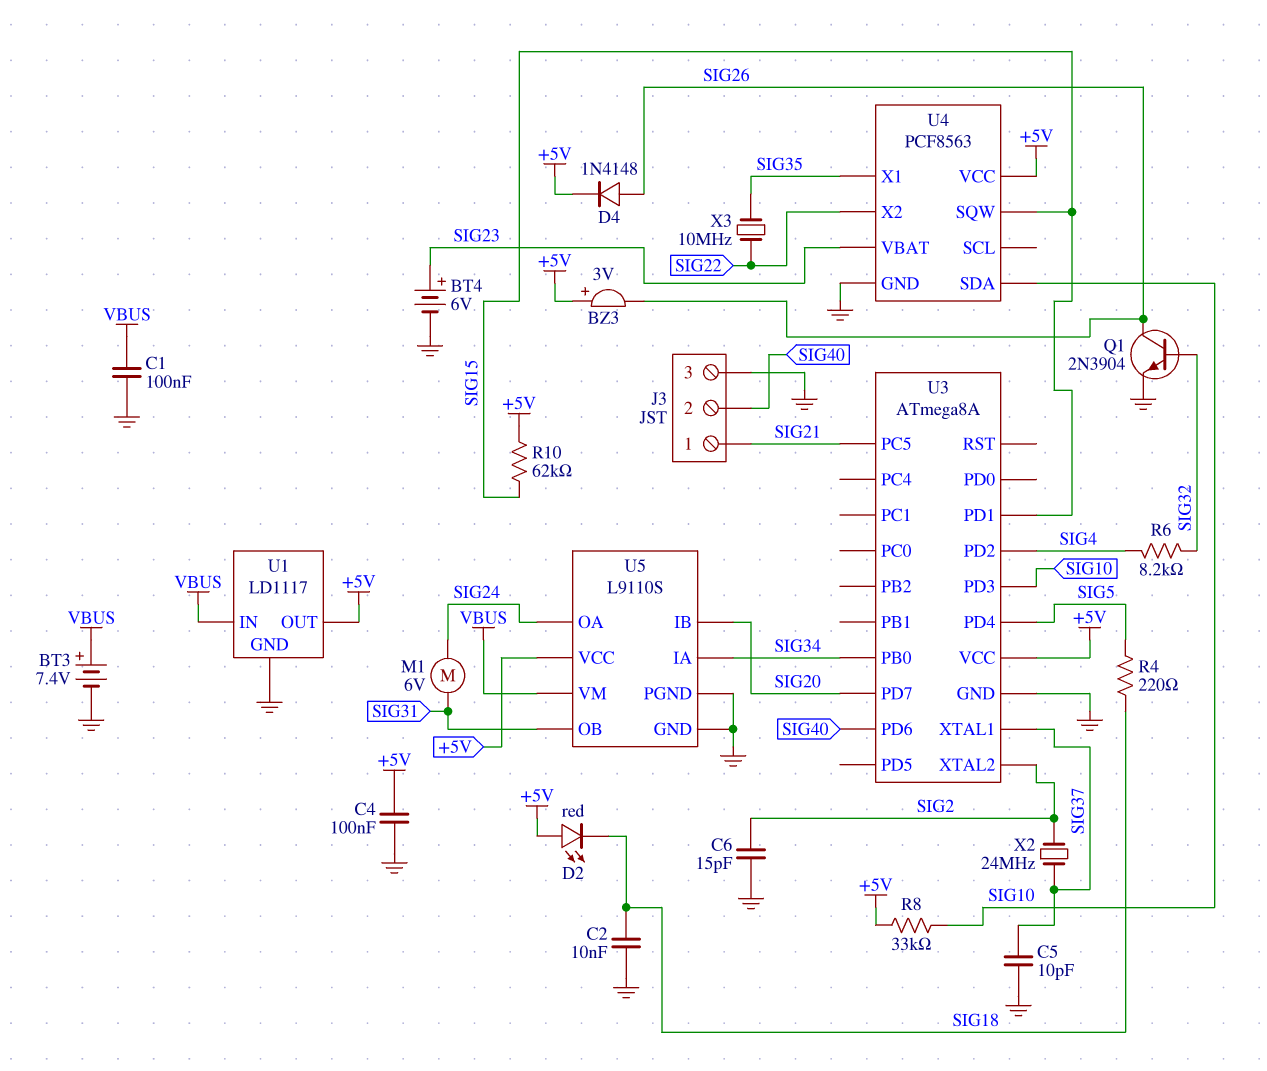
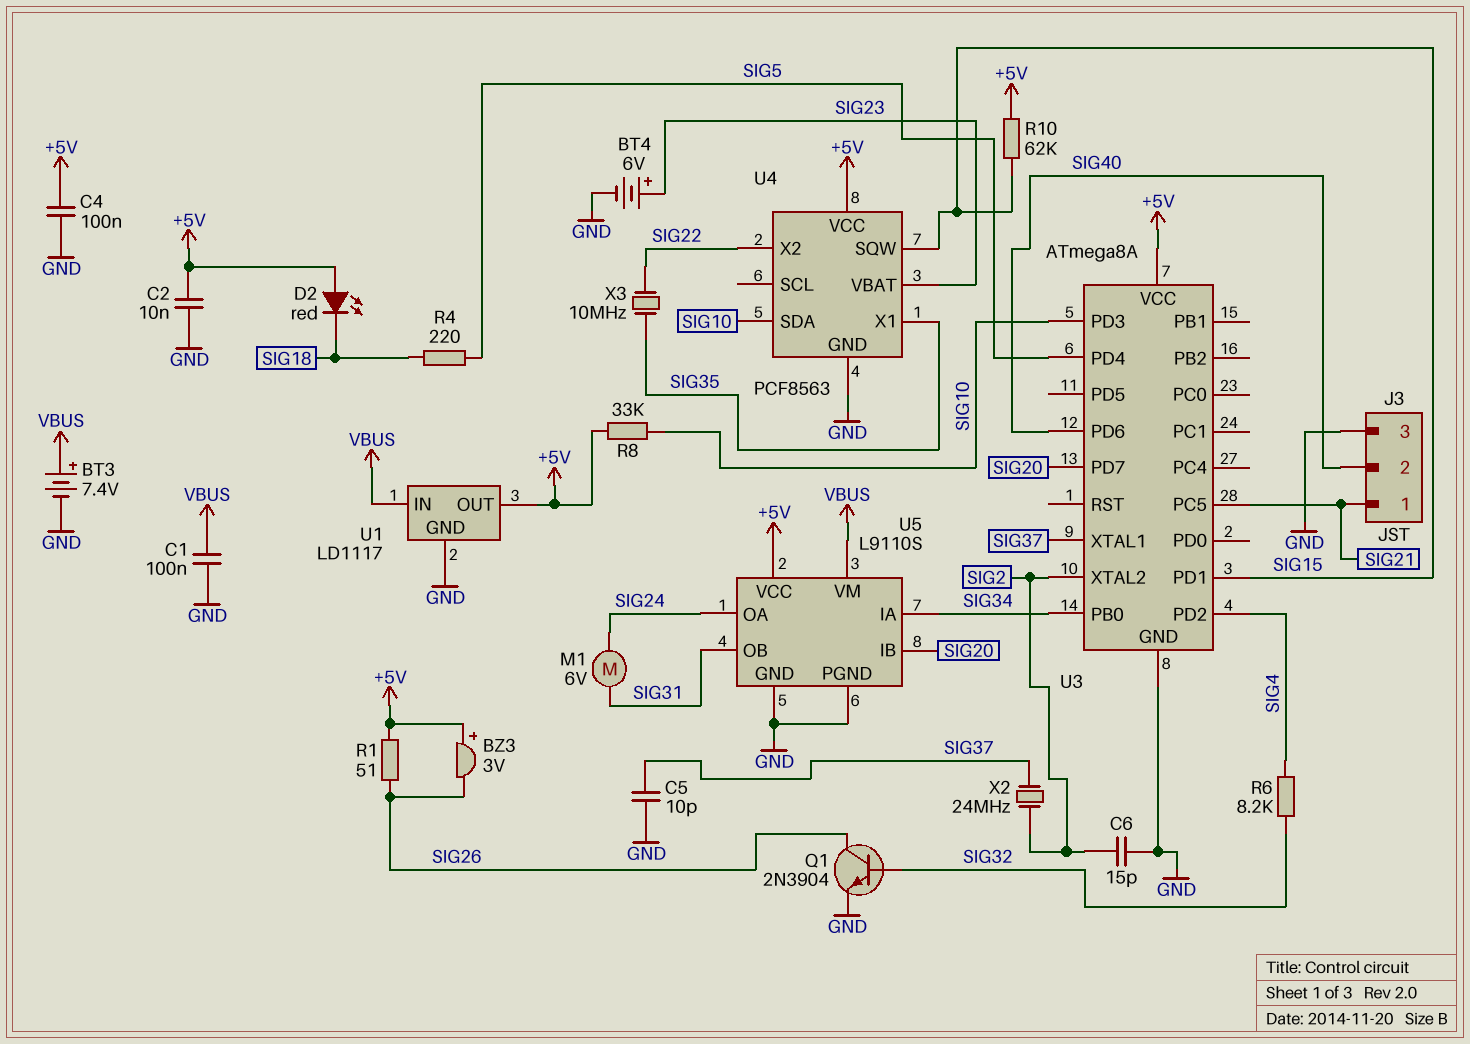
C2: 10nF (GND, SIG18) -> 10nF (+5V, GND)
D4: diode 1N4148 (A SIG26, K +5V) -> none
R1: none -> 51 (+5V, SIG26)

